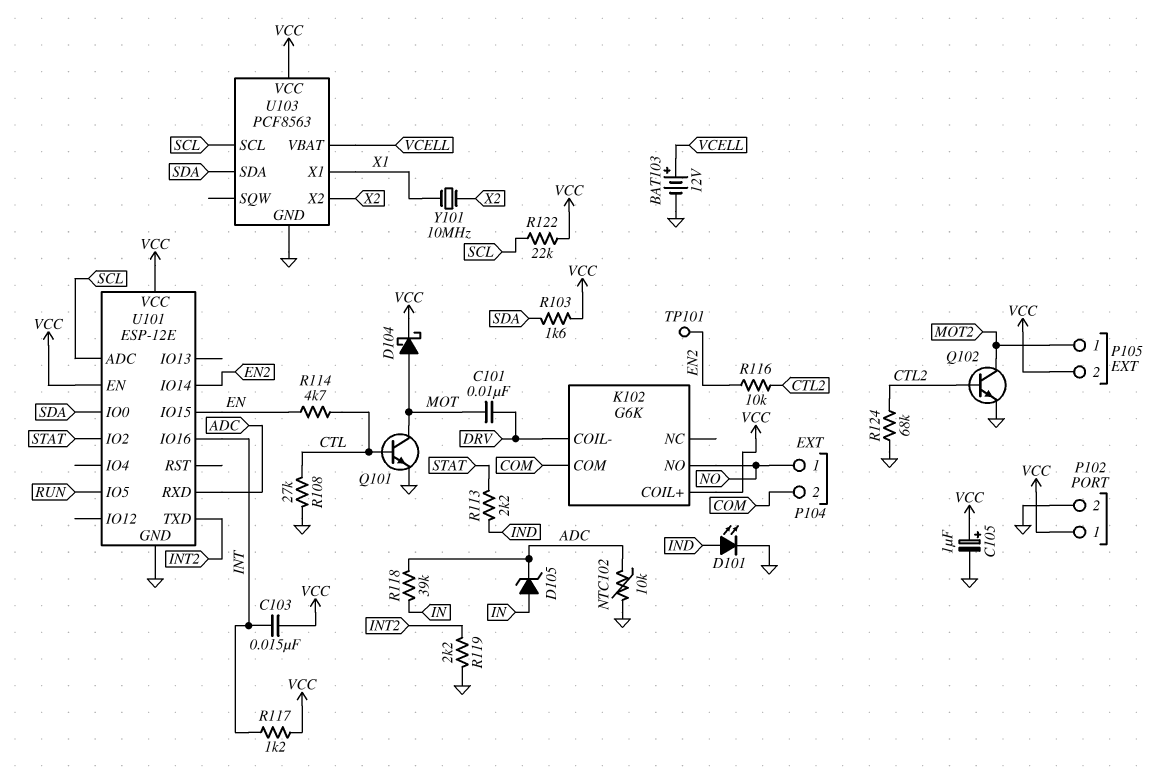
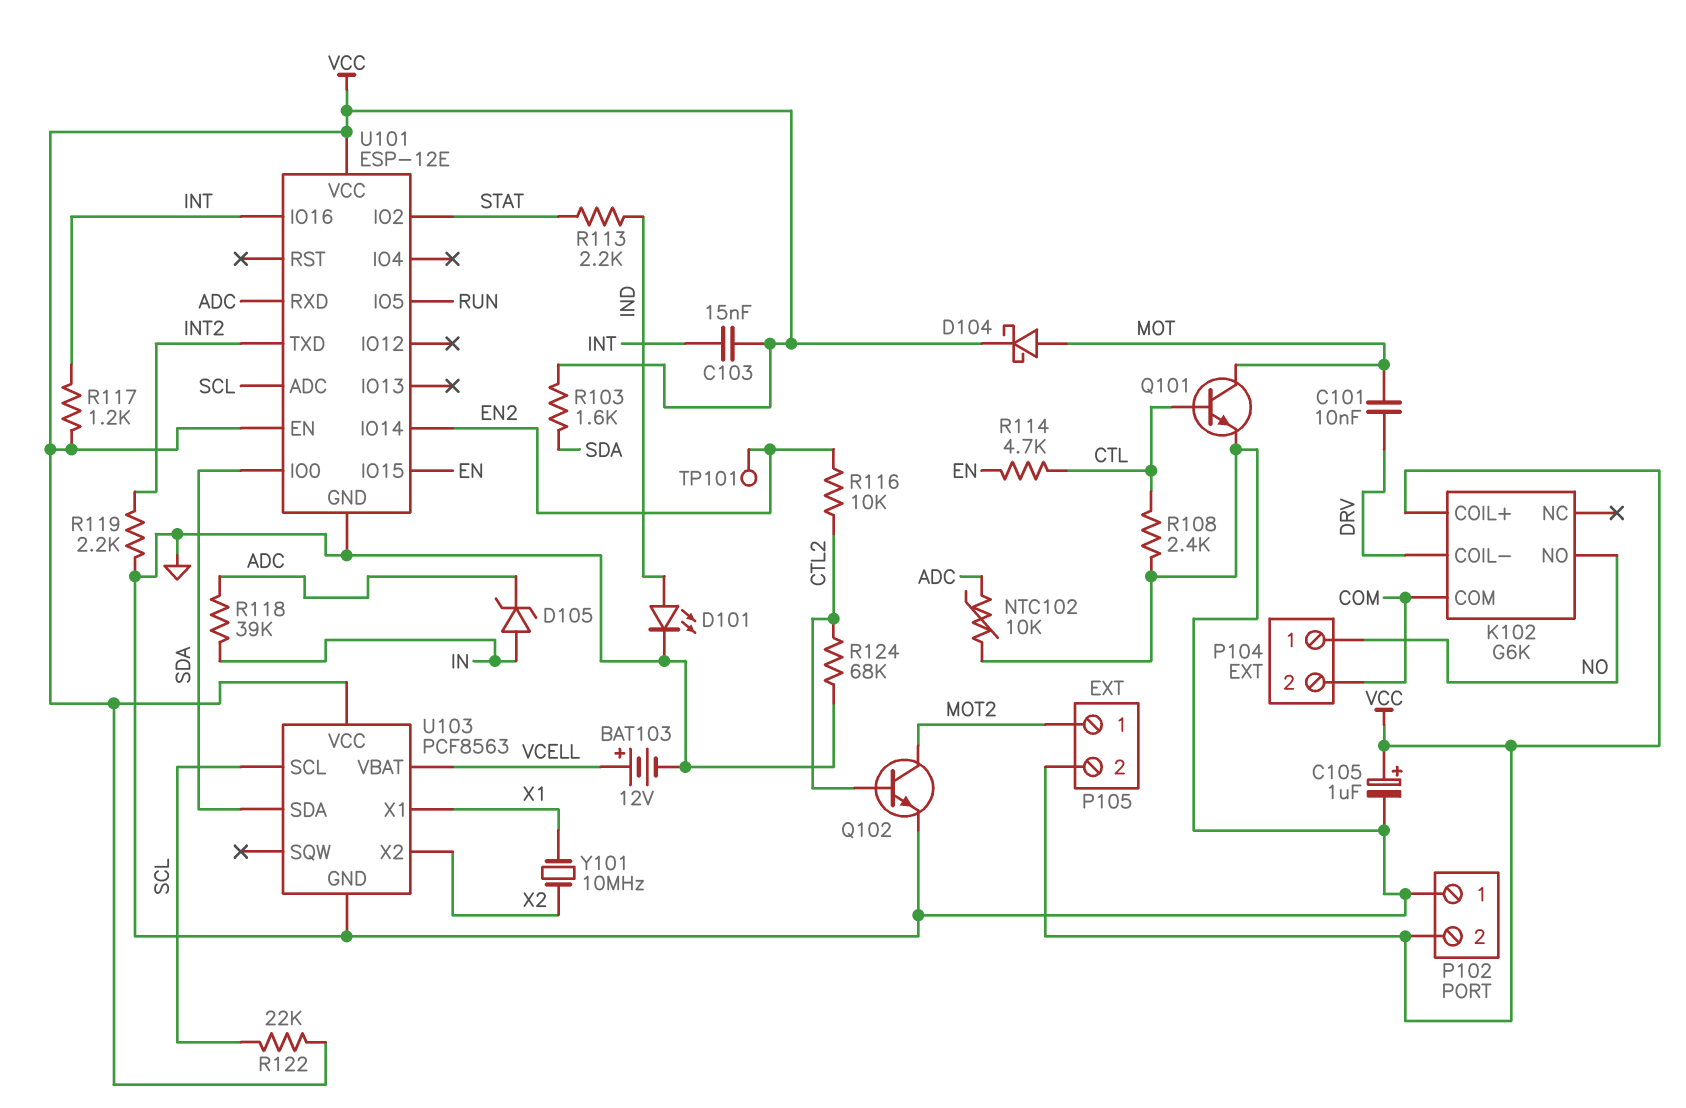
P102 pin 1: VCC -> GND
P102 pin 2: GND -> VCC
R108: 27k (CTL, GND) -> 2.4k (CTL, GND)

